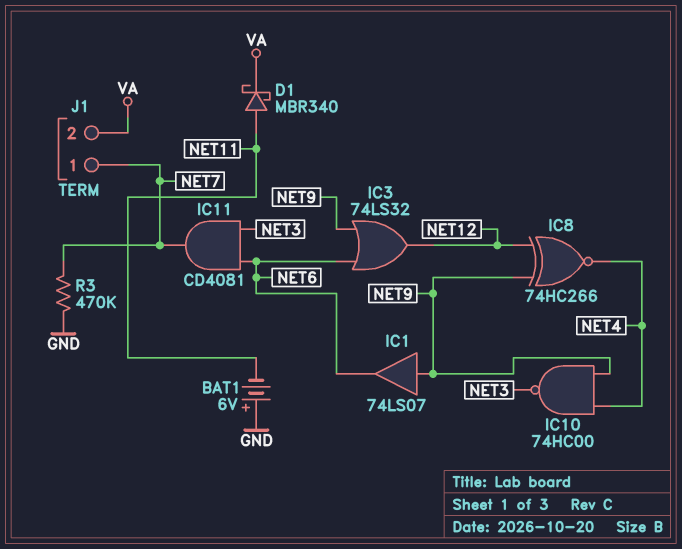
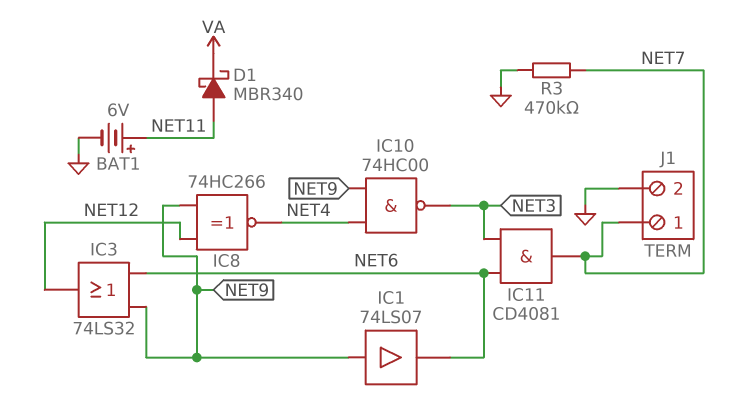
BAT1: 6V (plus GND, minus NET11) -> 6V (plus NET11, minus GND)
J1 pin 2: VA -> GND

